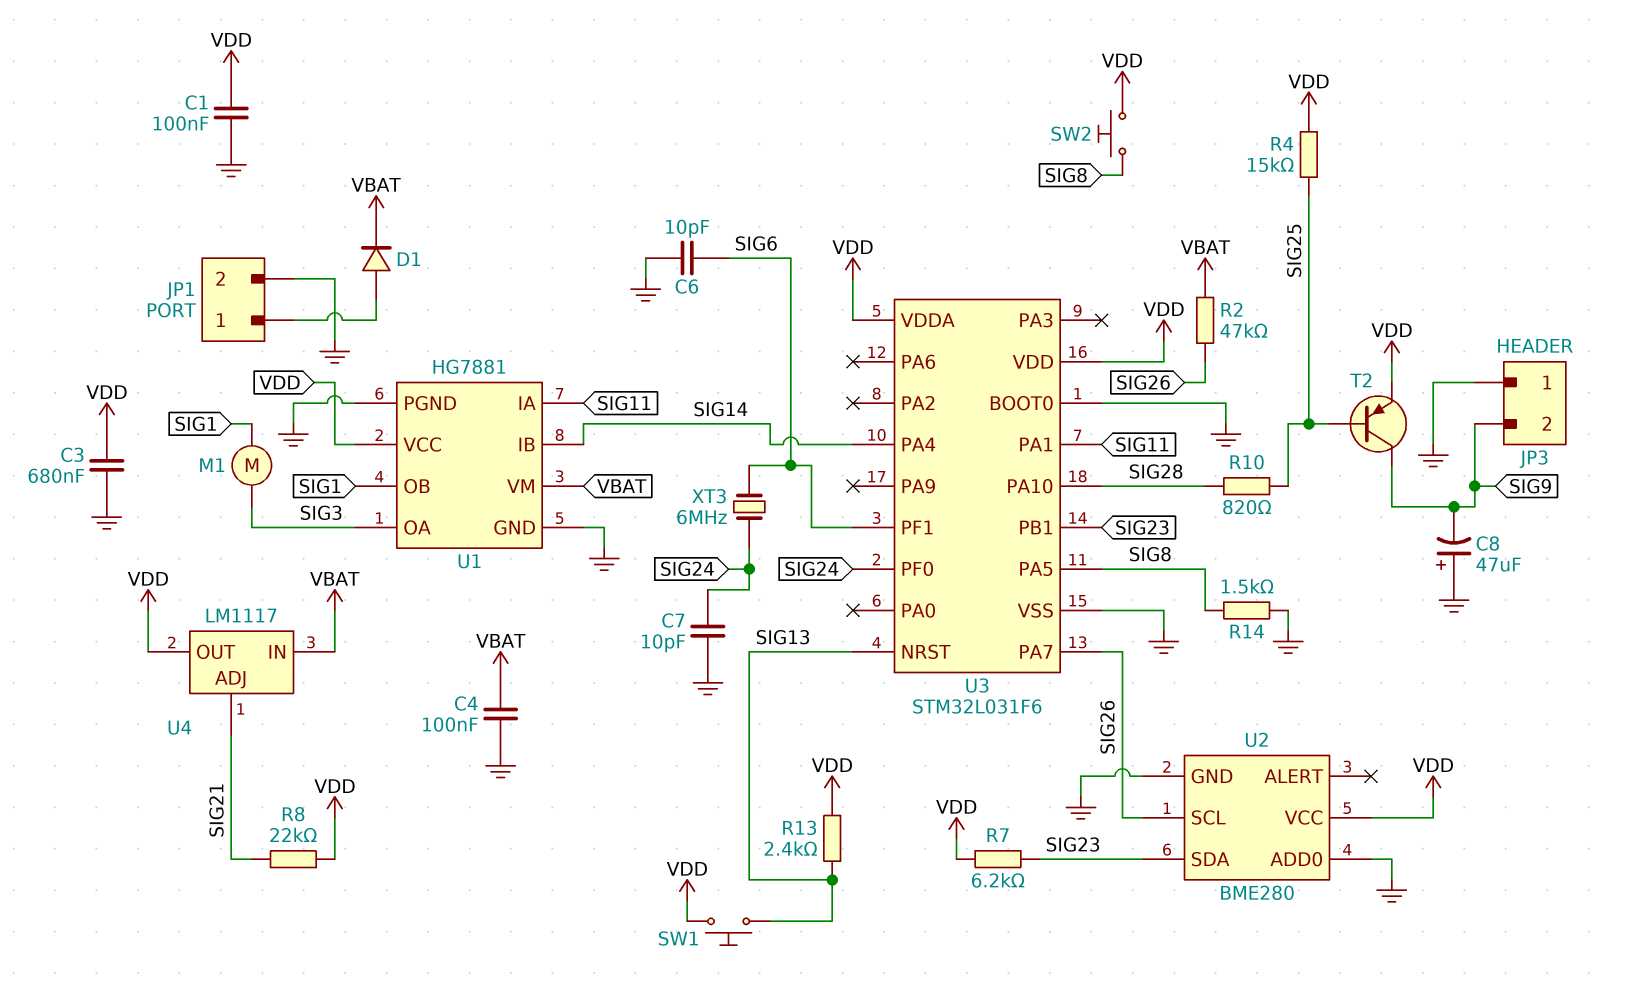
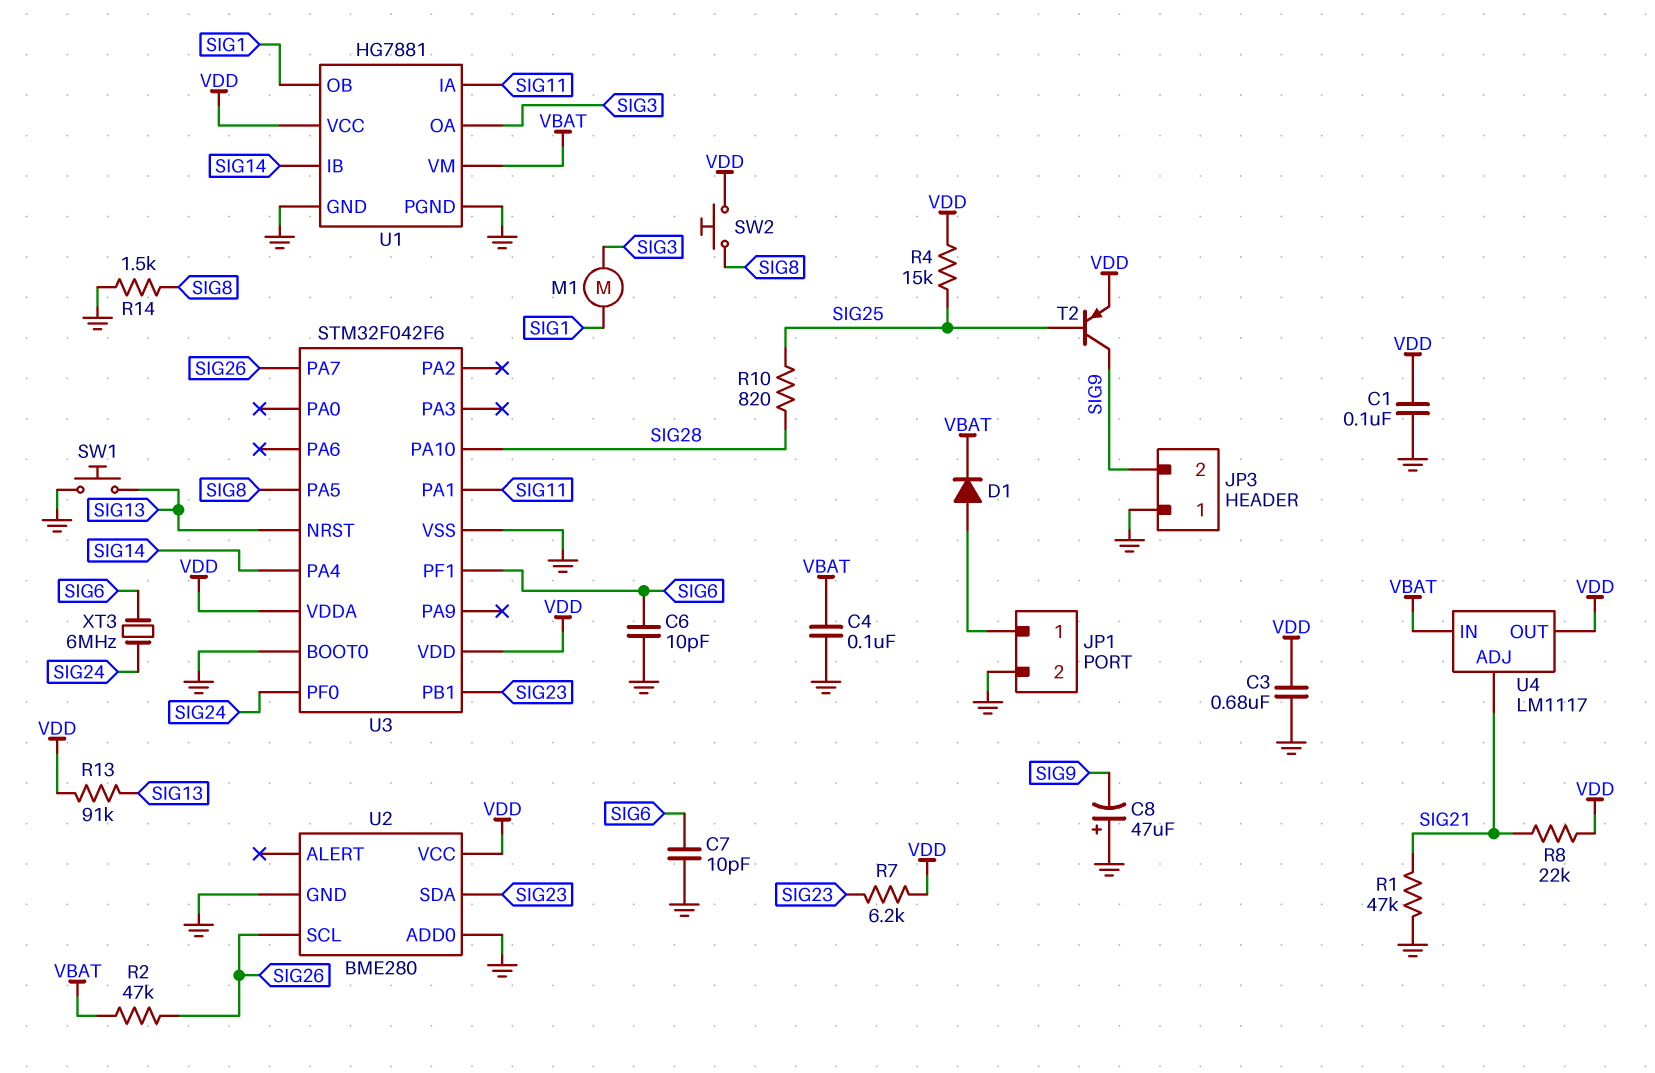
C7: 10pF (GND, SIG24) -> 10pF (GND, SIG6)
R1: none -> 47k (GND, SIG21)
R13: 2.4k (SIG13, VDD) -> 91k (SIG13, VDD)
SW1: button (SIG13, VDD) -> button (GND, SIG13)
U3: STM32L031F6 -> STM32F042F6

